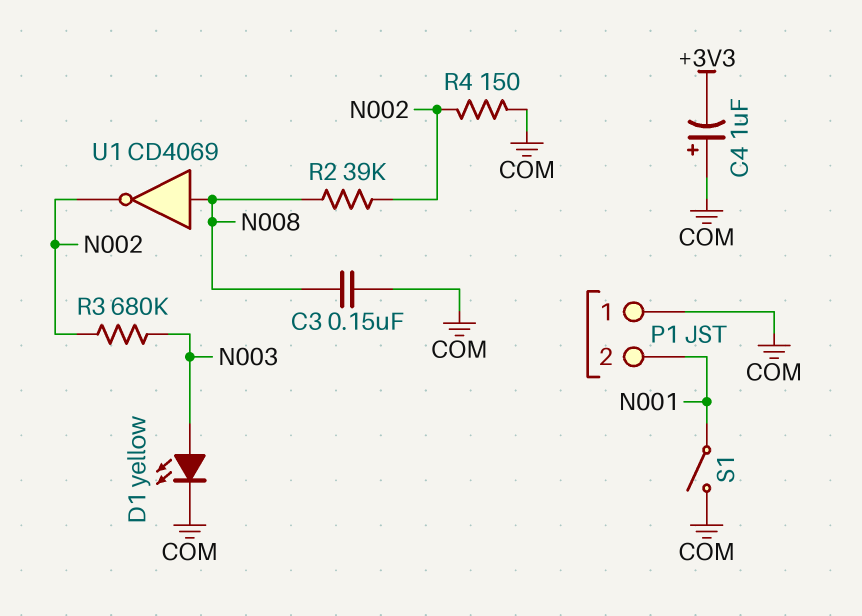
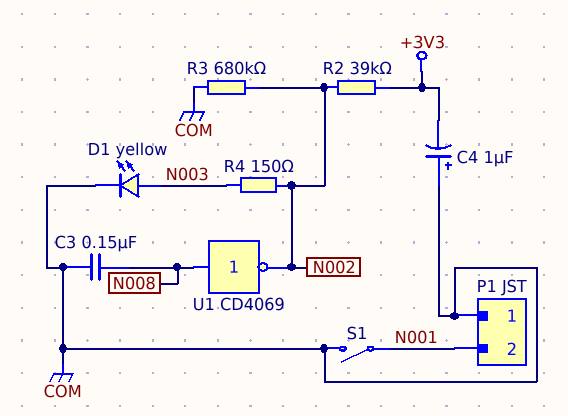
R2: 39k (N002, N008) -> 39k (+3V3, N002)
R3: 680k (N002, N003) -> 680k (COM, N002)
R4: 150 (COM, N002) -> 150 (N002, N003)

